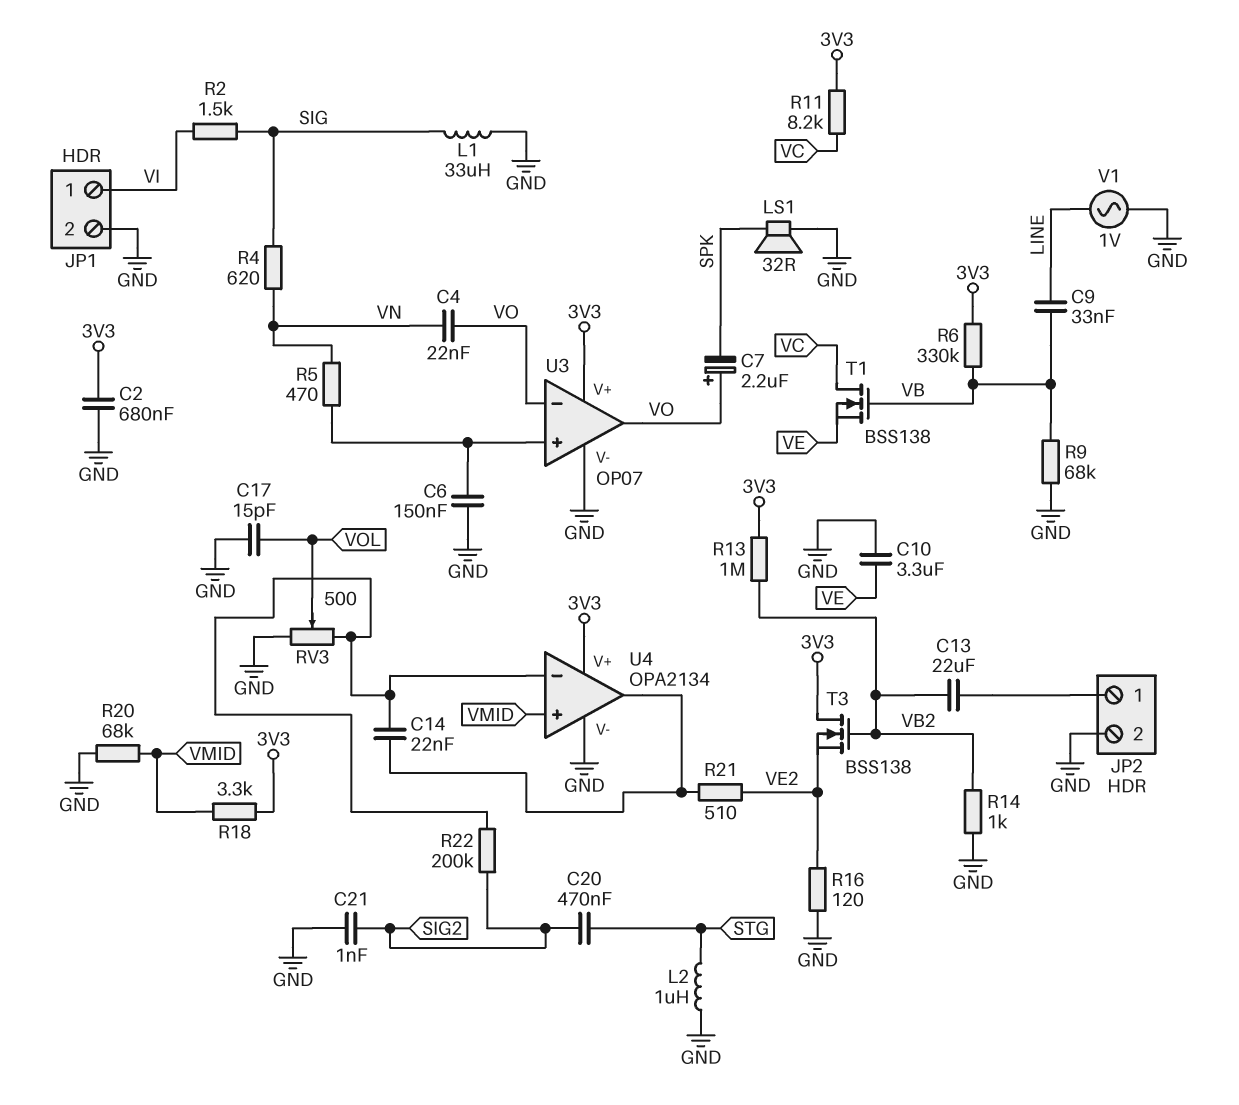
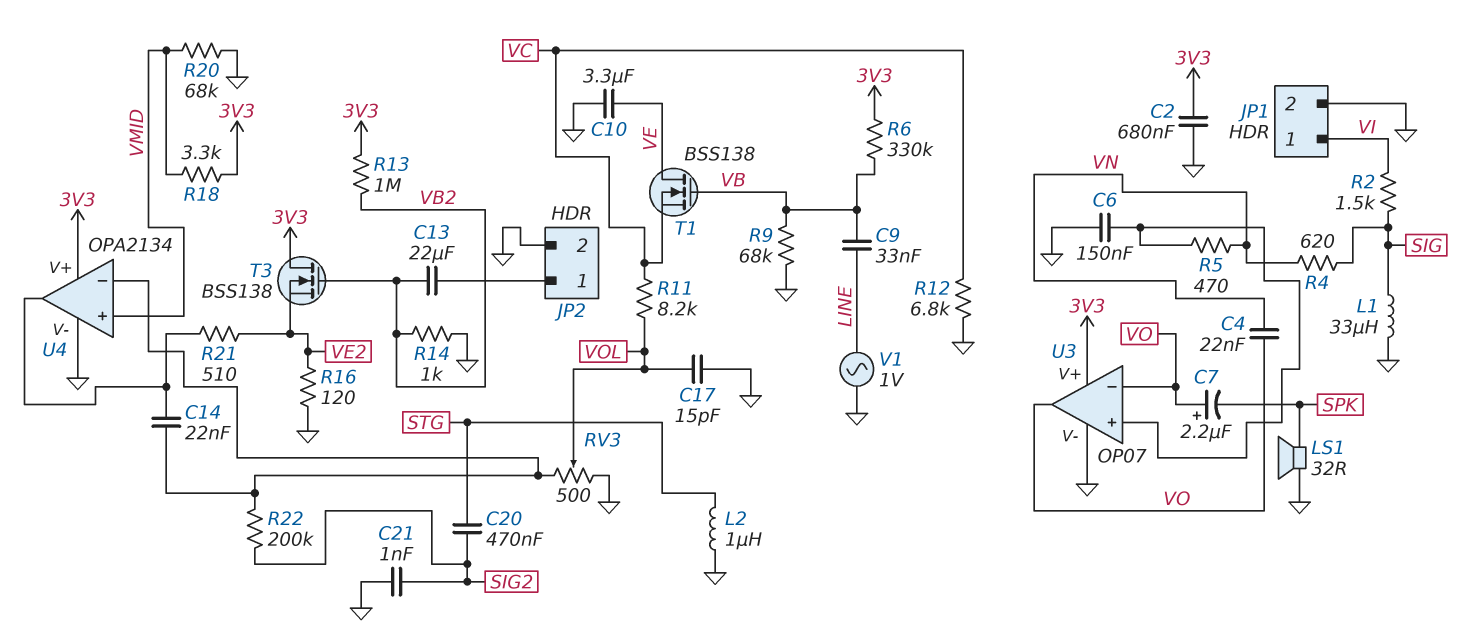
R11: 8.2k (3V3, VC) -> 8.2k (VC, VOL)
R12: none -> 6.8k (GND, VC)
T1: NMOS BSS138 (G VB, D VC, S VE) -> NMOS BSS138 (G VB, D VE, S VC)

